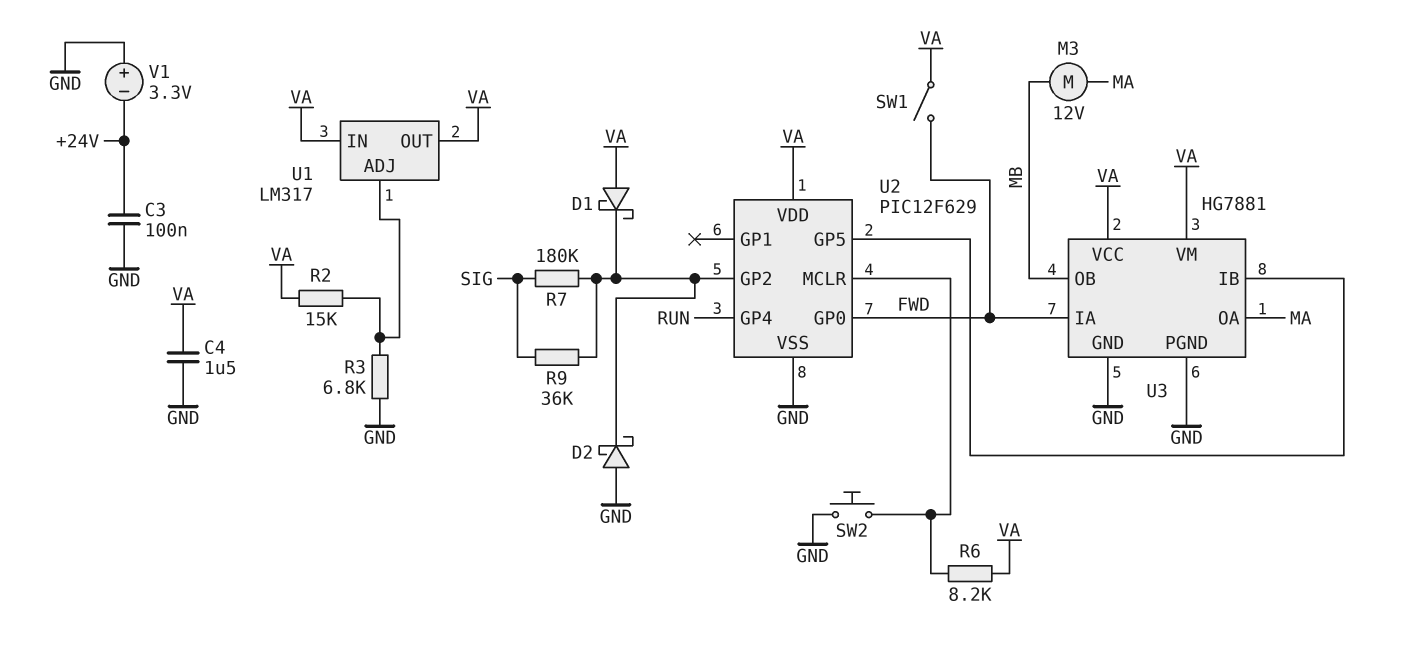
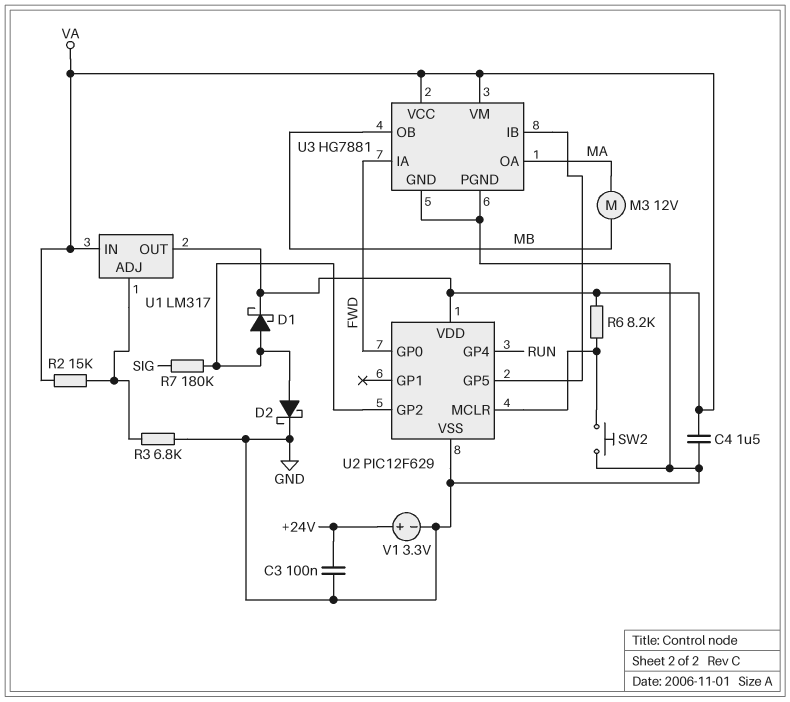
D1: schottky (A VA, K U2/GP2) -> schottky (A U2/GP2, K VA)
D2: schottky (A GND, K U2/GP2) -> schottky (A U2/GP2, K GND)
R9: 36k (SIG, U2/GP2) -> none
SW1: switch (FWD, VA) -> none
V1: 3.3V (plus GND, minus +24V) -> 3.3V (plus +24V, minus GND)

